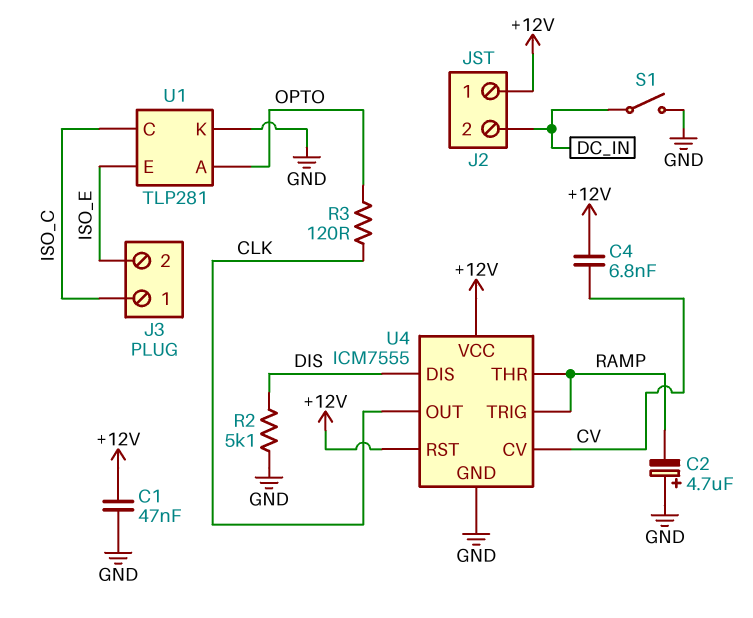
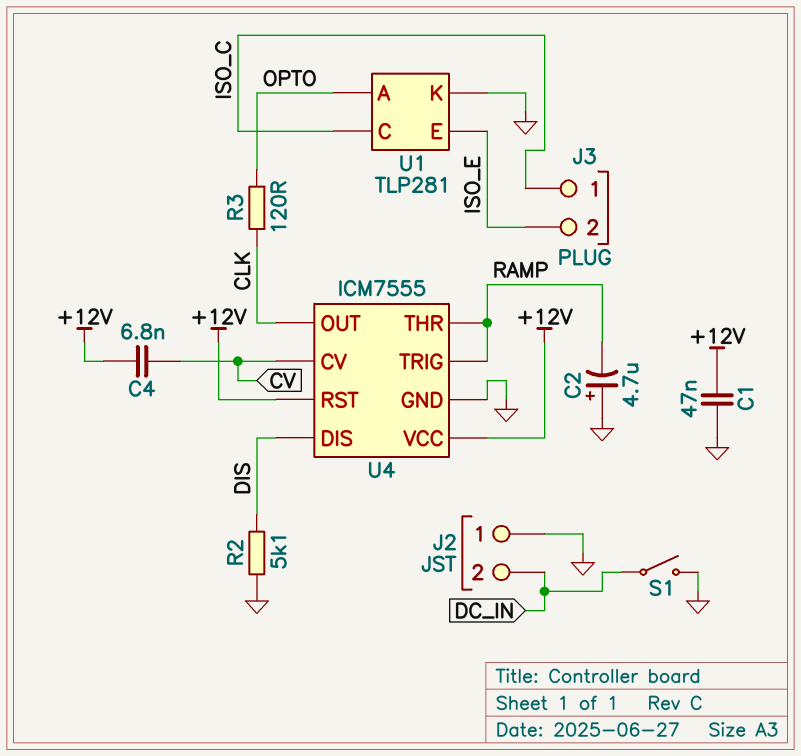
J2 pin 1: +12V -> GND

